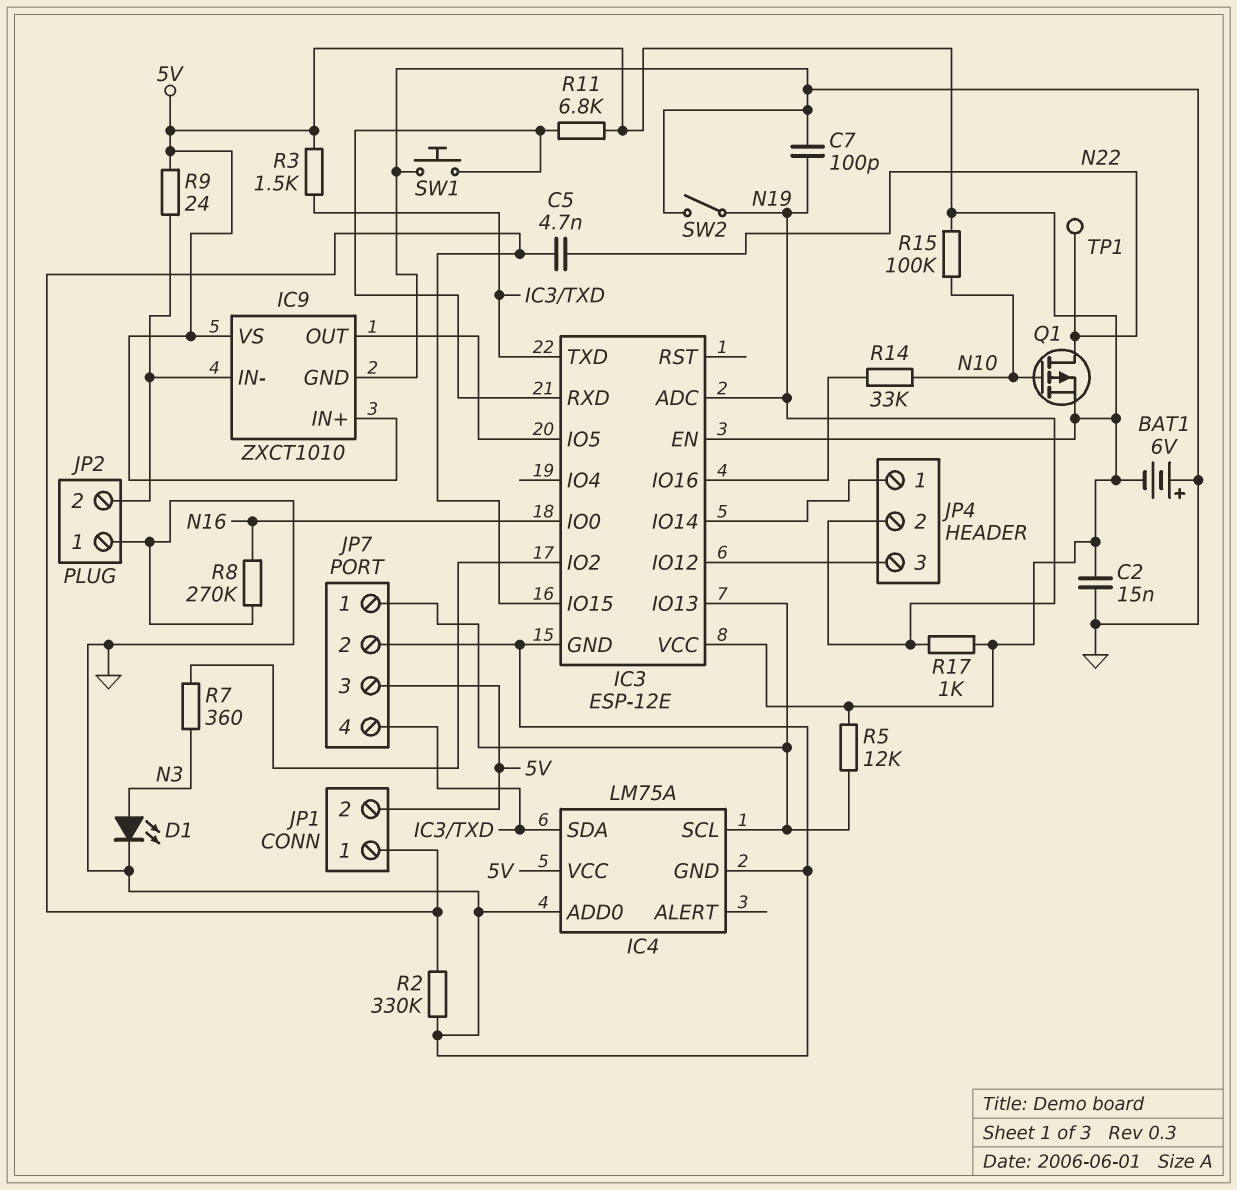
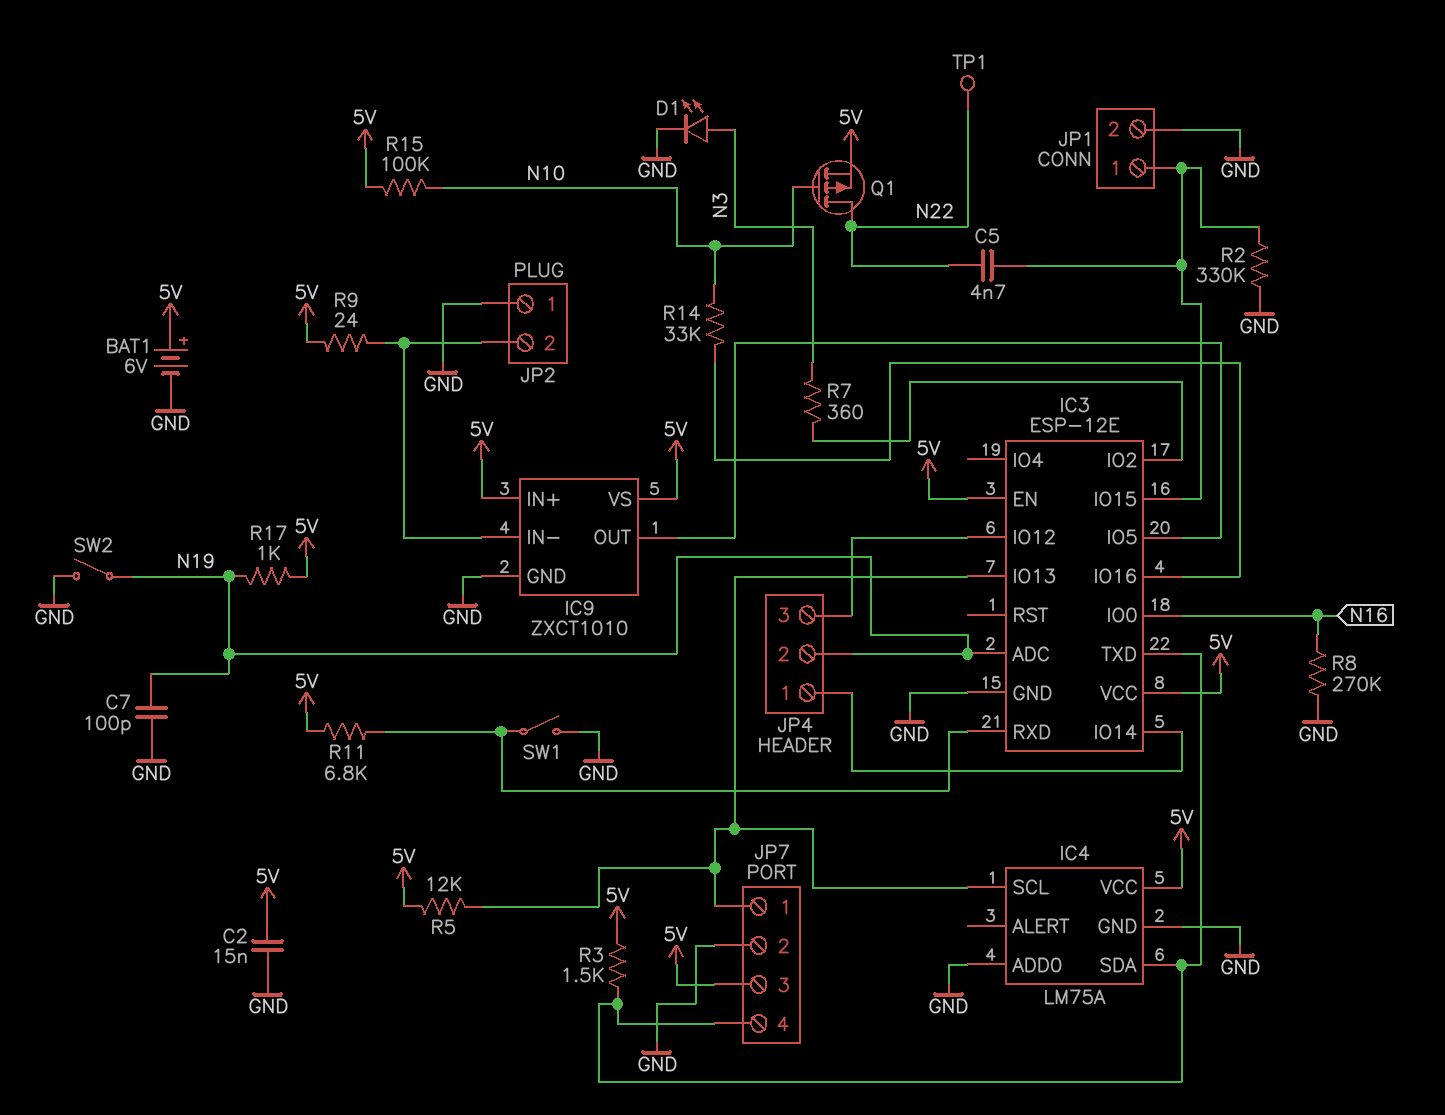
BAT1: 6V (plus GND, minus 5V) -> 6V (plus 5V, minus GND)
JP1 pin 2: 5V -> GND
SW1: button (GND, IC3/RXD) -> switch (GND, IC3/RXD)

